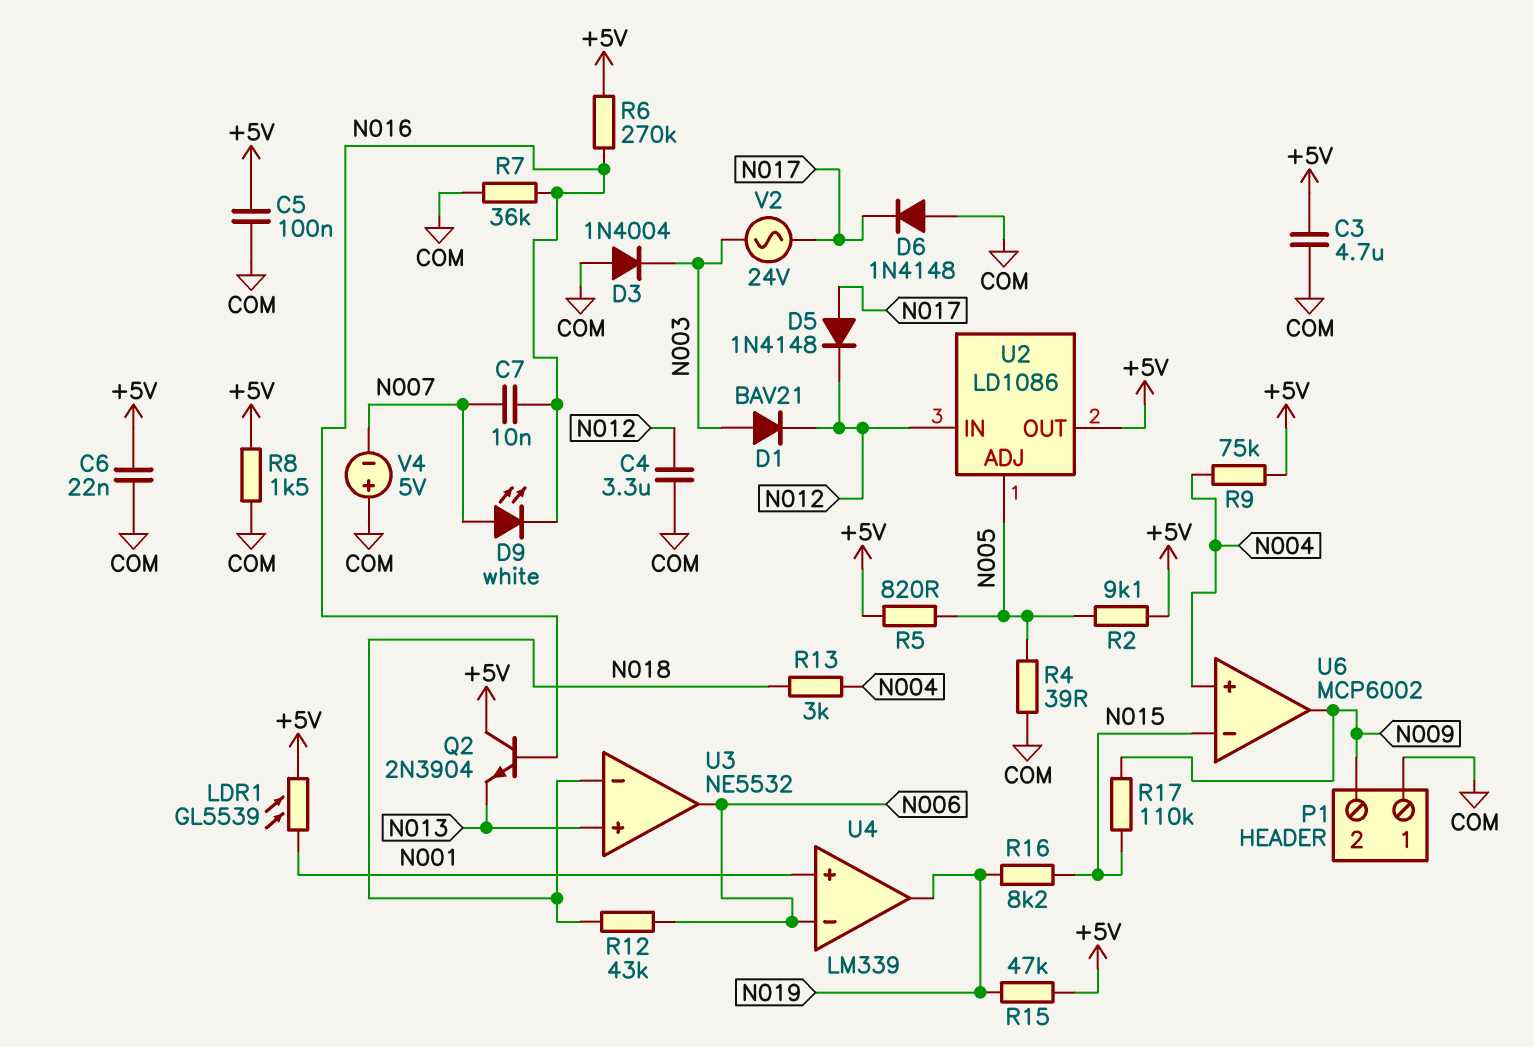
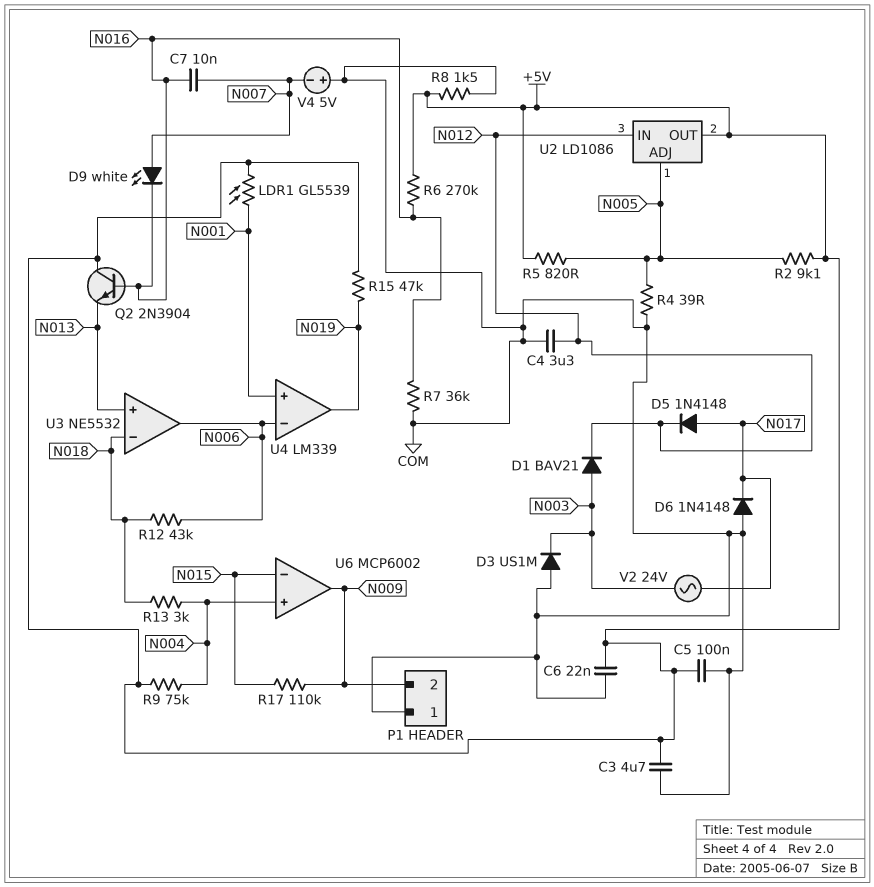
D3: diode 1N4004 (A COM, K N003) -> diode US1M (A COM, K N003)
R16: 8.2k (N015, N019) -> none

